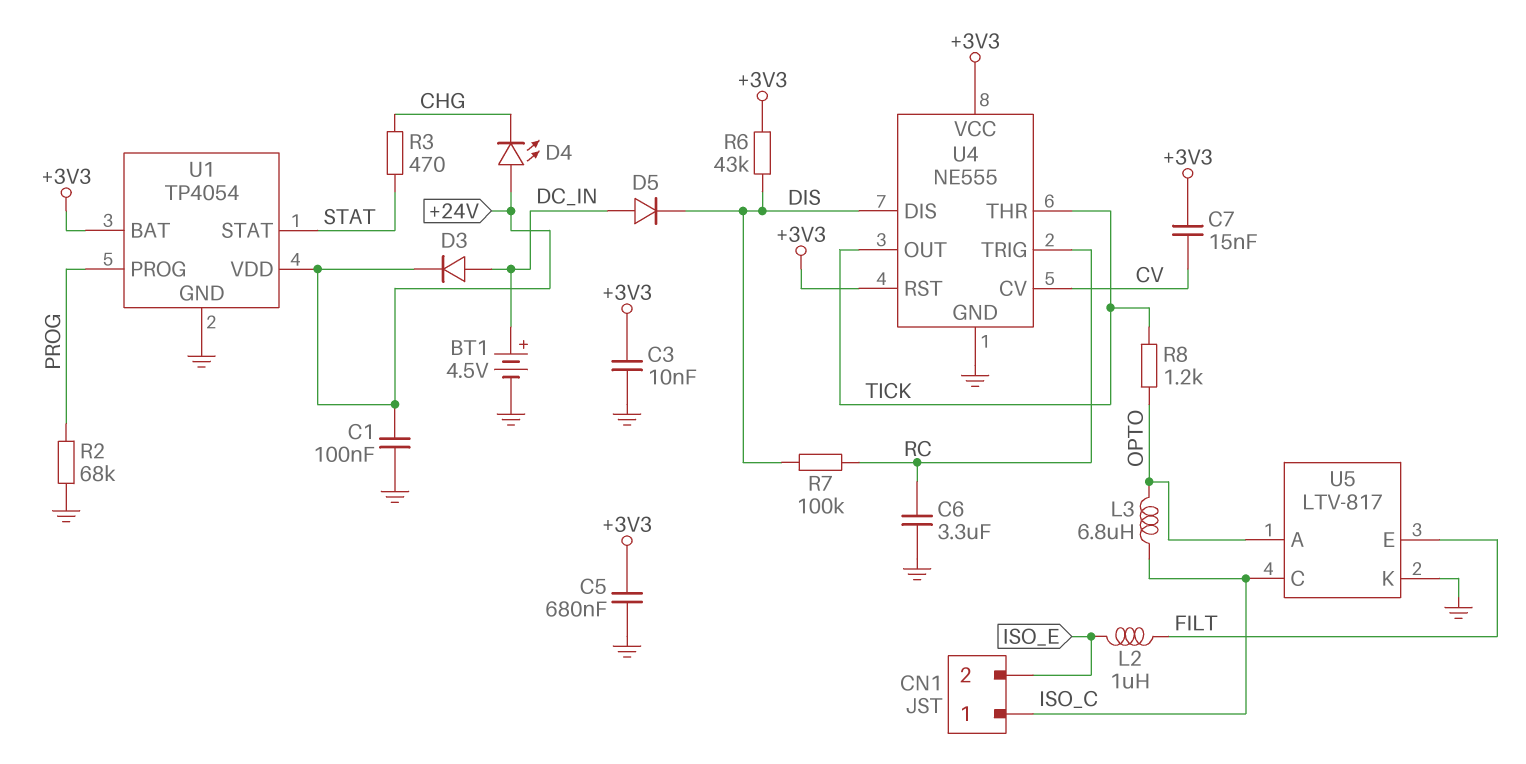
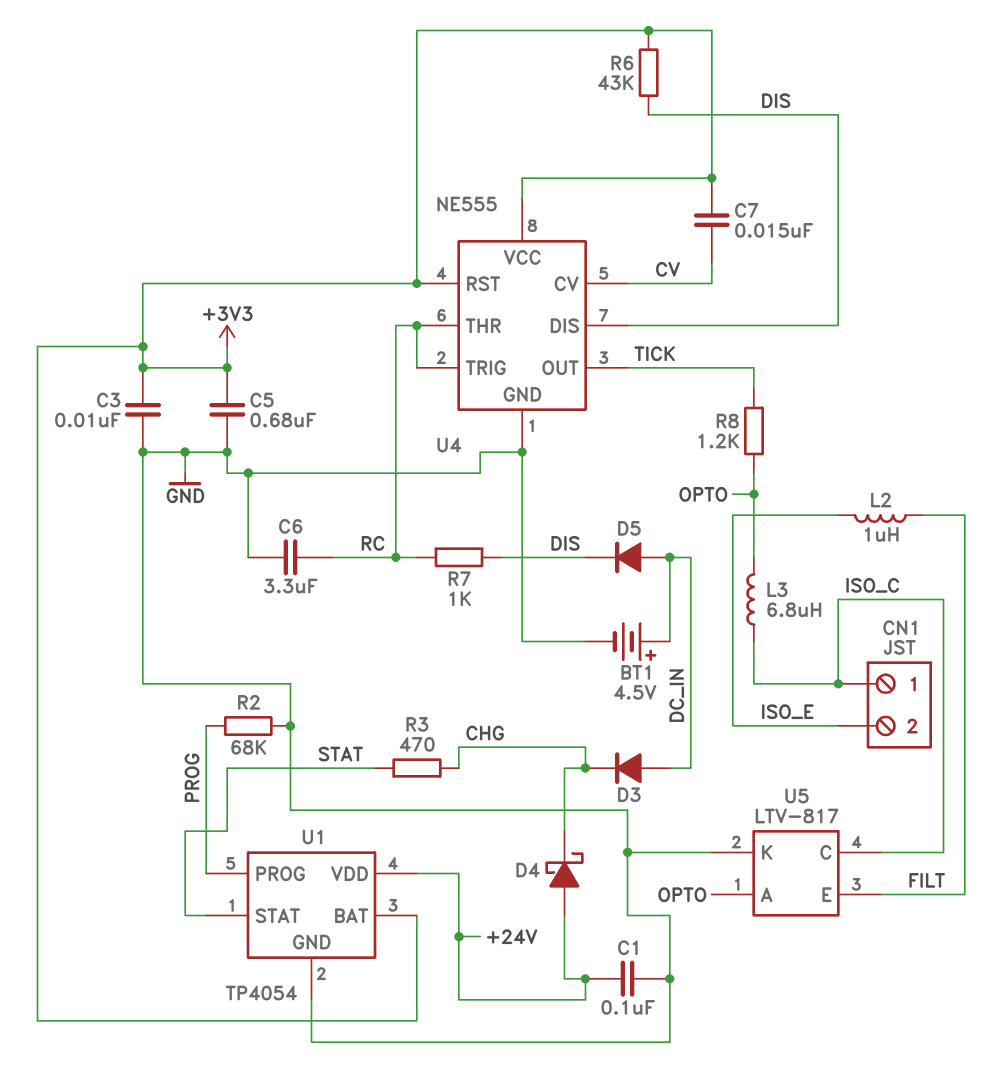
D3: diode (A DC_IN, K +24V) -> diode (A DC_IN, K CHG)
D4: LED (A +24V, K CHG) -> schottky (A +24V, K CHG)
R7: 100k (DIS, RC) -> 1k (DIS, RC)
U4 pin THR: TICK -> RC

